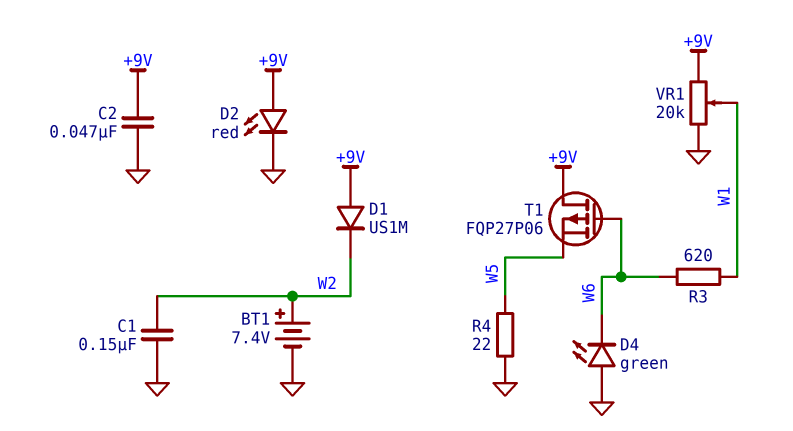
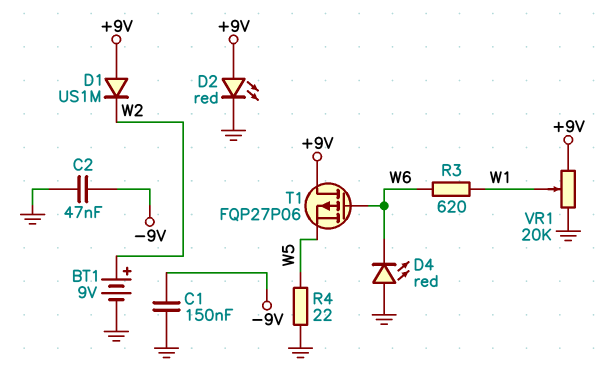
BT1: 7.4V (plus W2, minus GND) -> 9V (plus W2, minus GND)
C1: 150nF (GND, W2) -> 150nF (-9V, GND)
C2: 47nF (+9V, GND) -> 47nF (-9V, GND)
D4: LED green (A GND, K W6) -> LED red (A GND, K W6)

